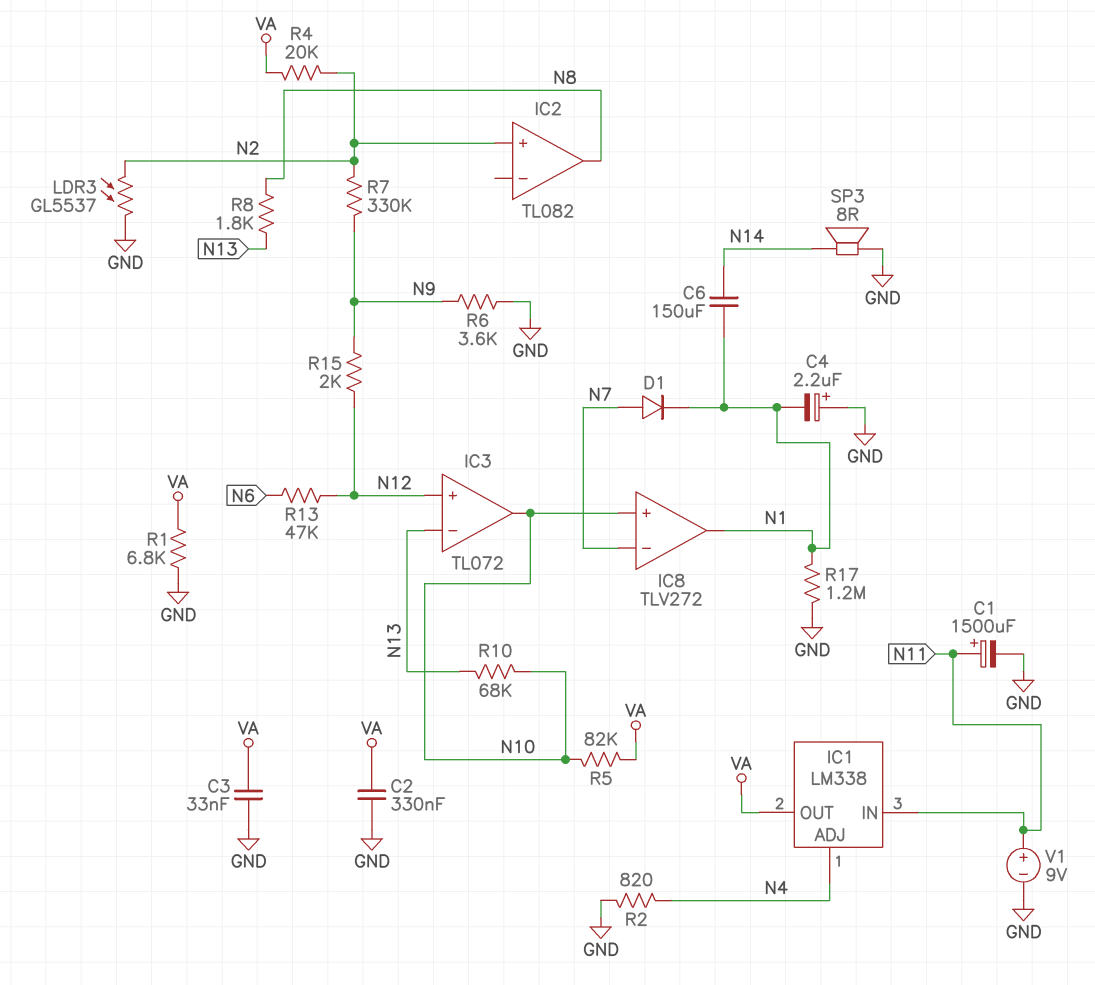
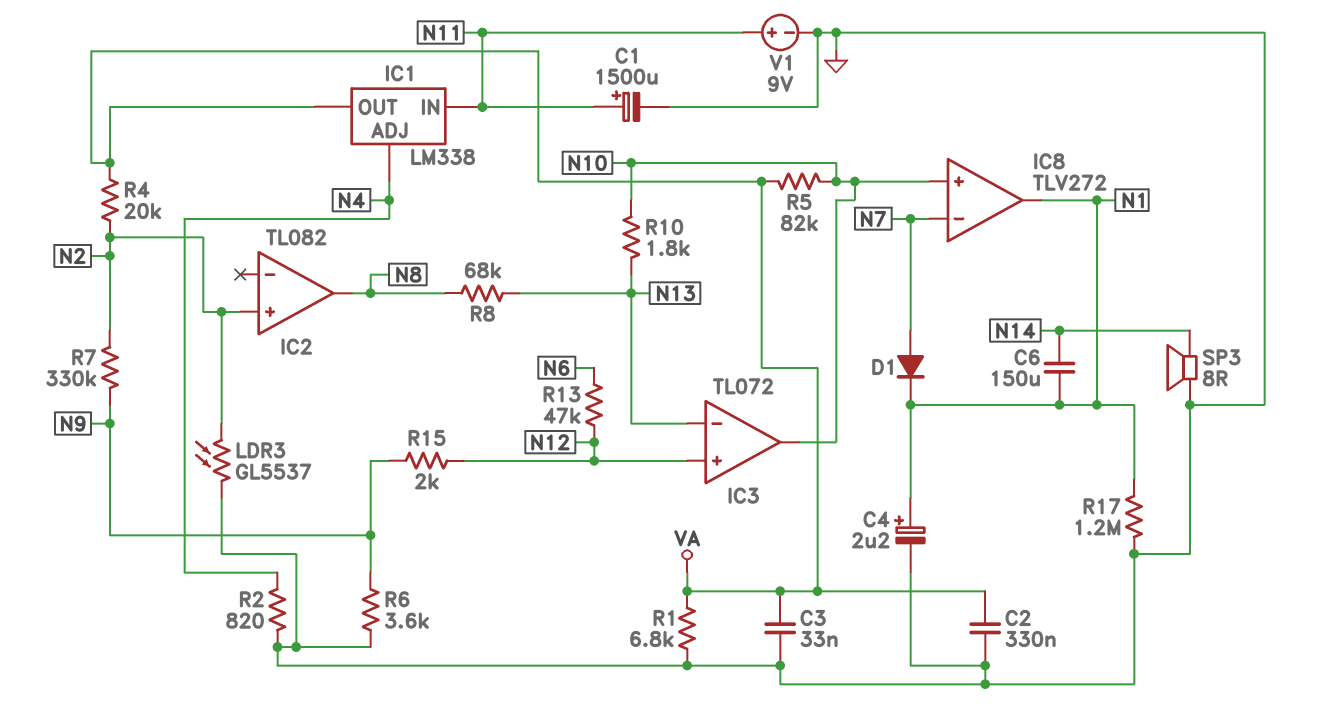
C4: 2.2uF (plus GND, minus N1) -> 2.2uF (plus N1, minus GND)
R8: 1.8k (N8, N13) -> 68k (N8, N13)
R10: 68k (N10, N13) -> 1.8k (N10, N13)

